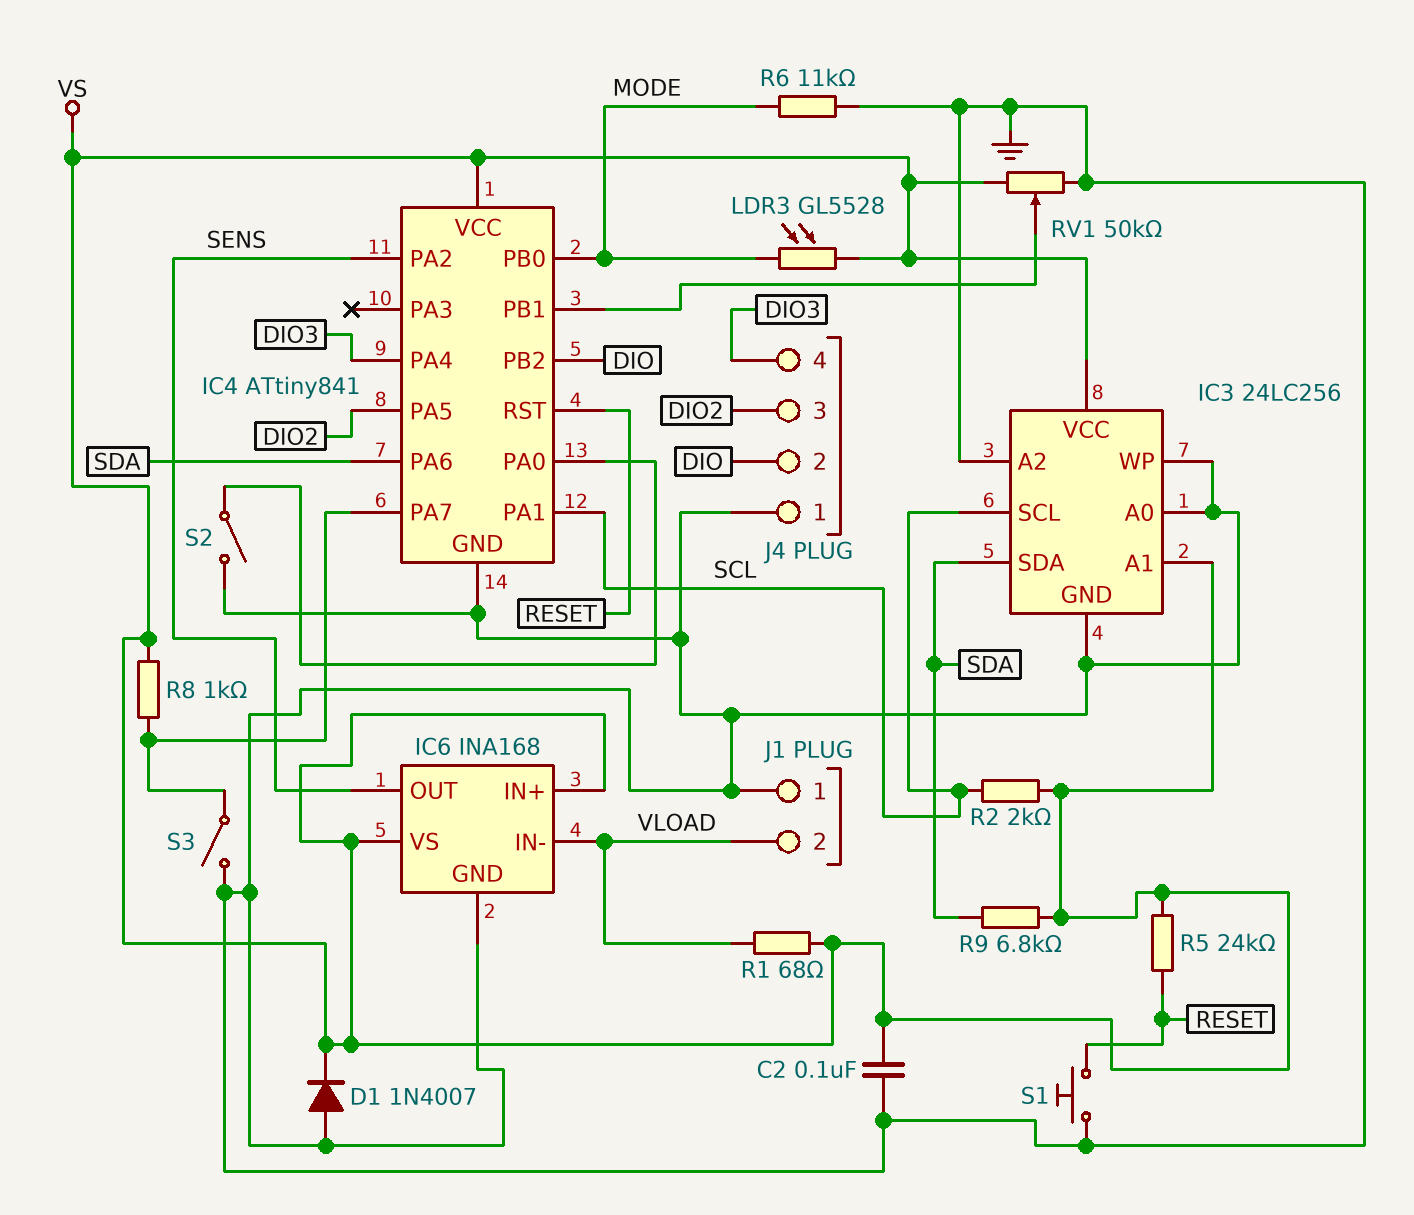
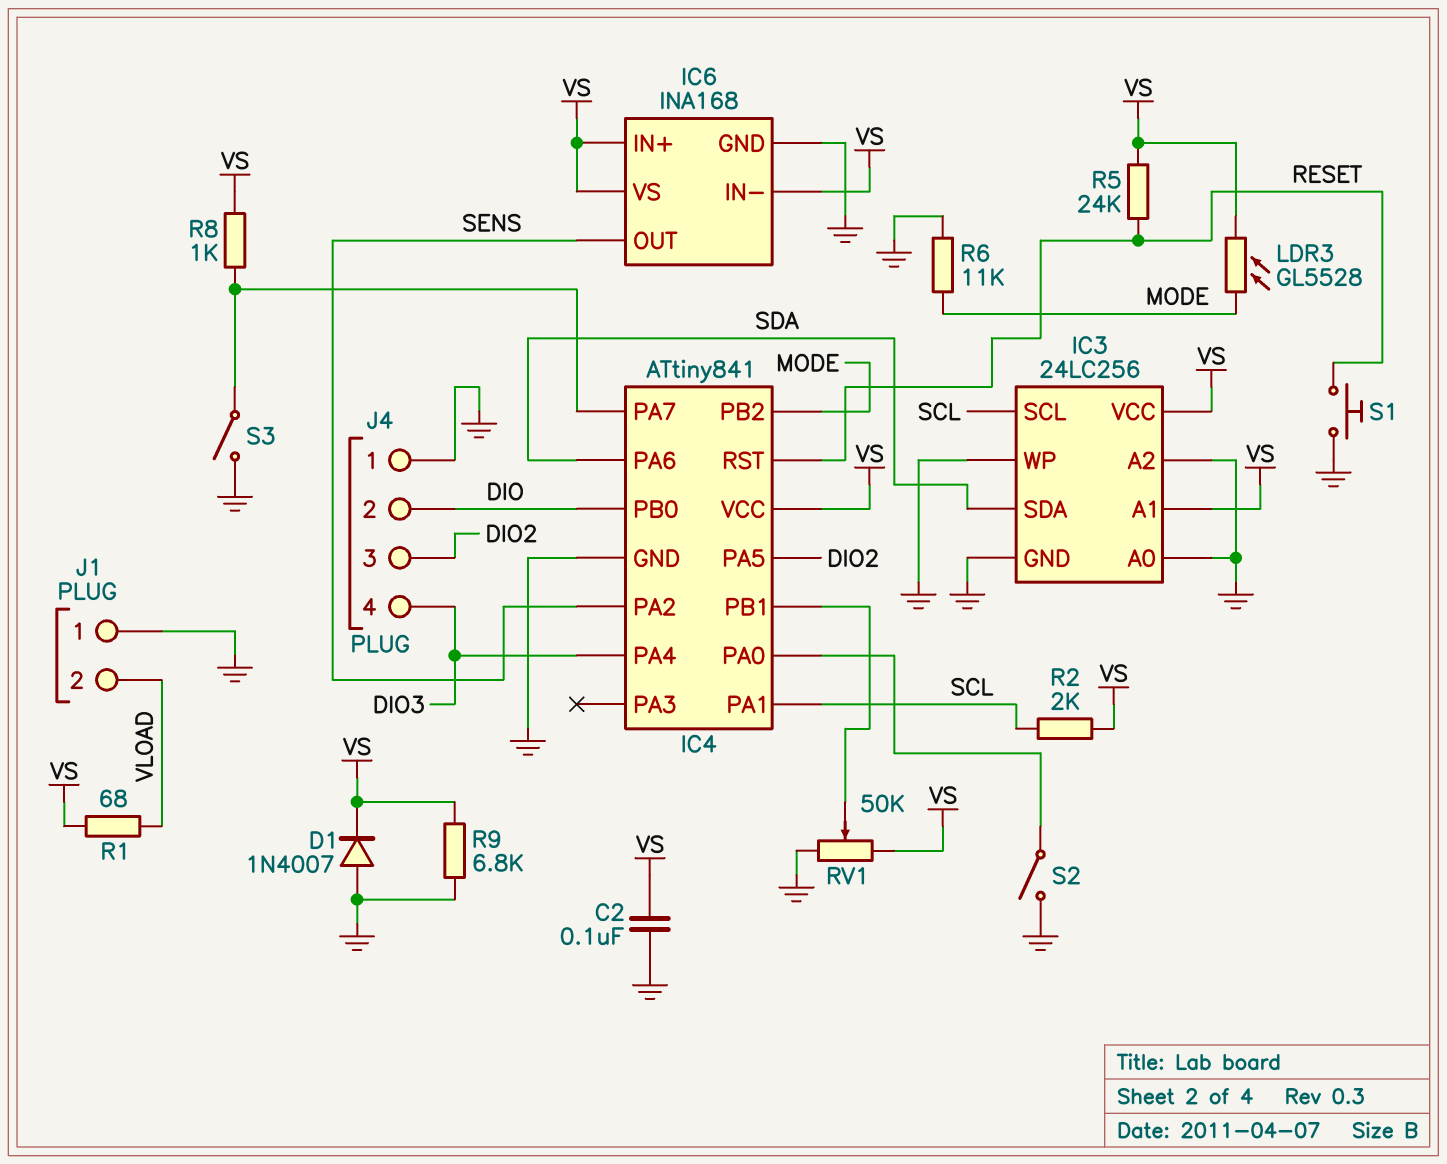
IC4 pin PB0: MODE -> DIO
IC4 pin PB2: DIO -> MODE
IC6 pin IN-: VLOAD -> VS
R9: 6.8k (SDA, VS) -> 6.8k (GND, VS)

